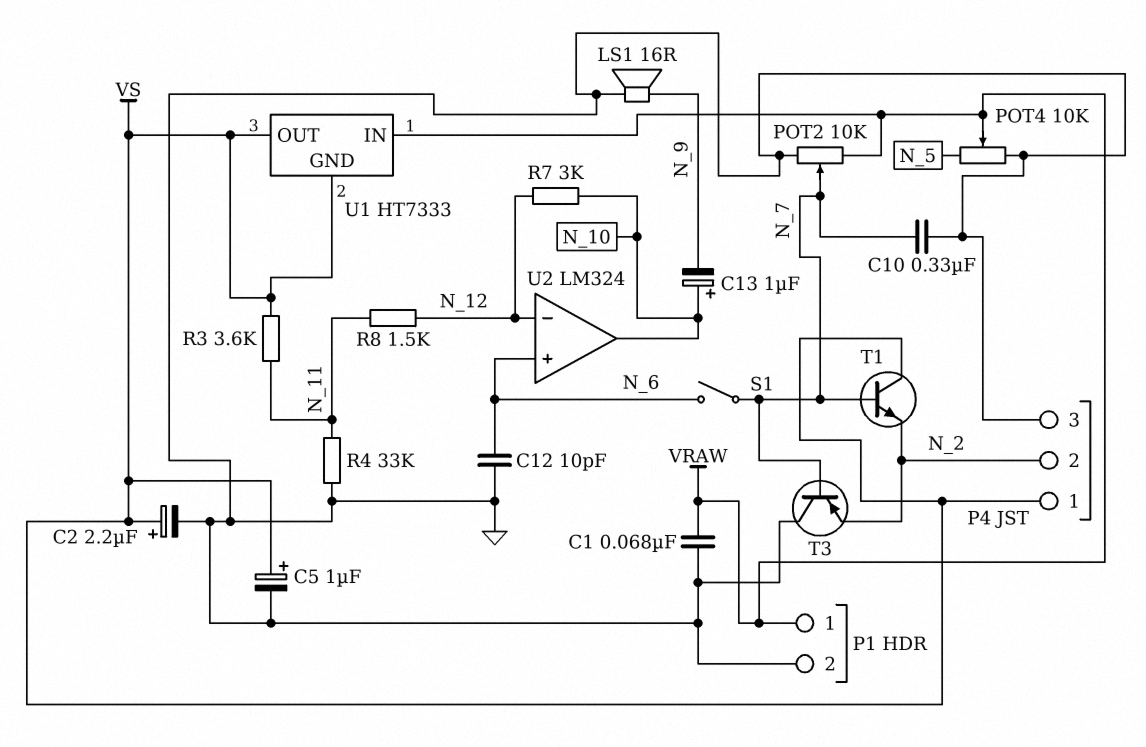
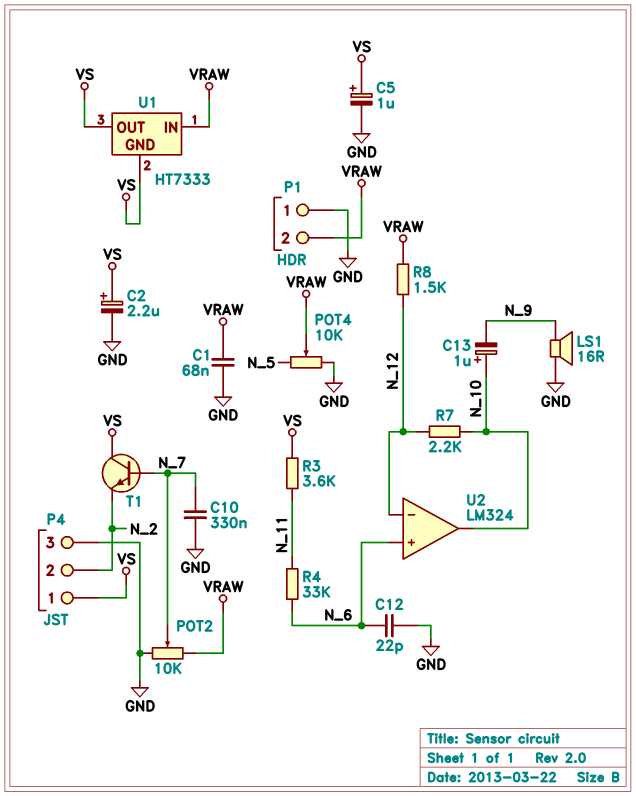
C12: 10pF (GND, N_6) -> 22pF (GND, N_6)
P1 pin 1: VRAW -> GND
P1 pin 2: GND -> VRAW
R4: 33k (GND, N_11) -> 33k (N_6, N_11)
R7: 3k (N_10, N_12) -> 2.2k (N_10, N_12)
R8: 1.5k (N_11, N_12) -> 1.5k (N_12, VRAW)
S1: switch (N_6, N_7) -> none
T3: PNP (B N_7, C GND, E N_2) -> none

